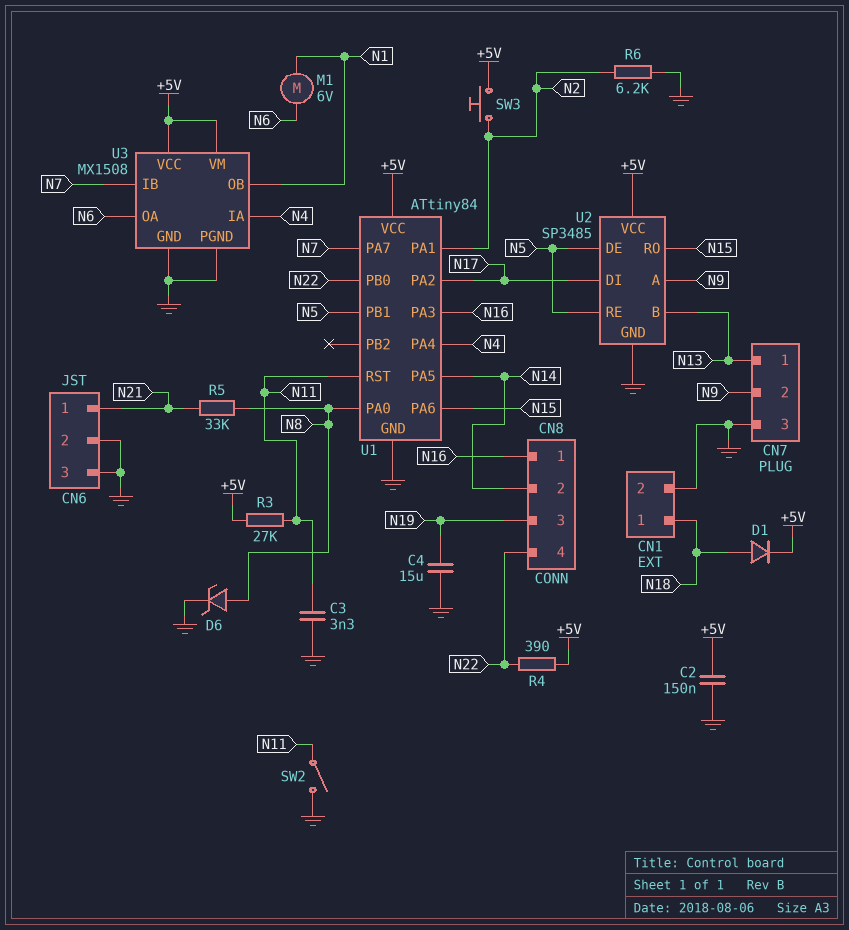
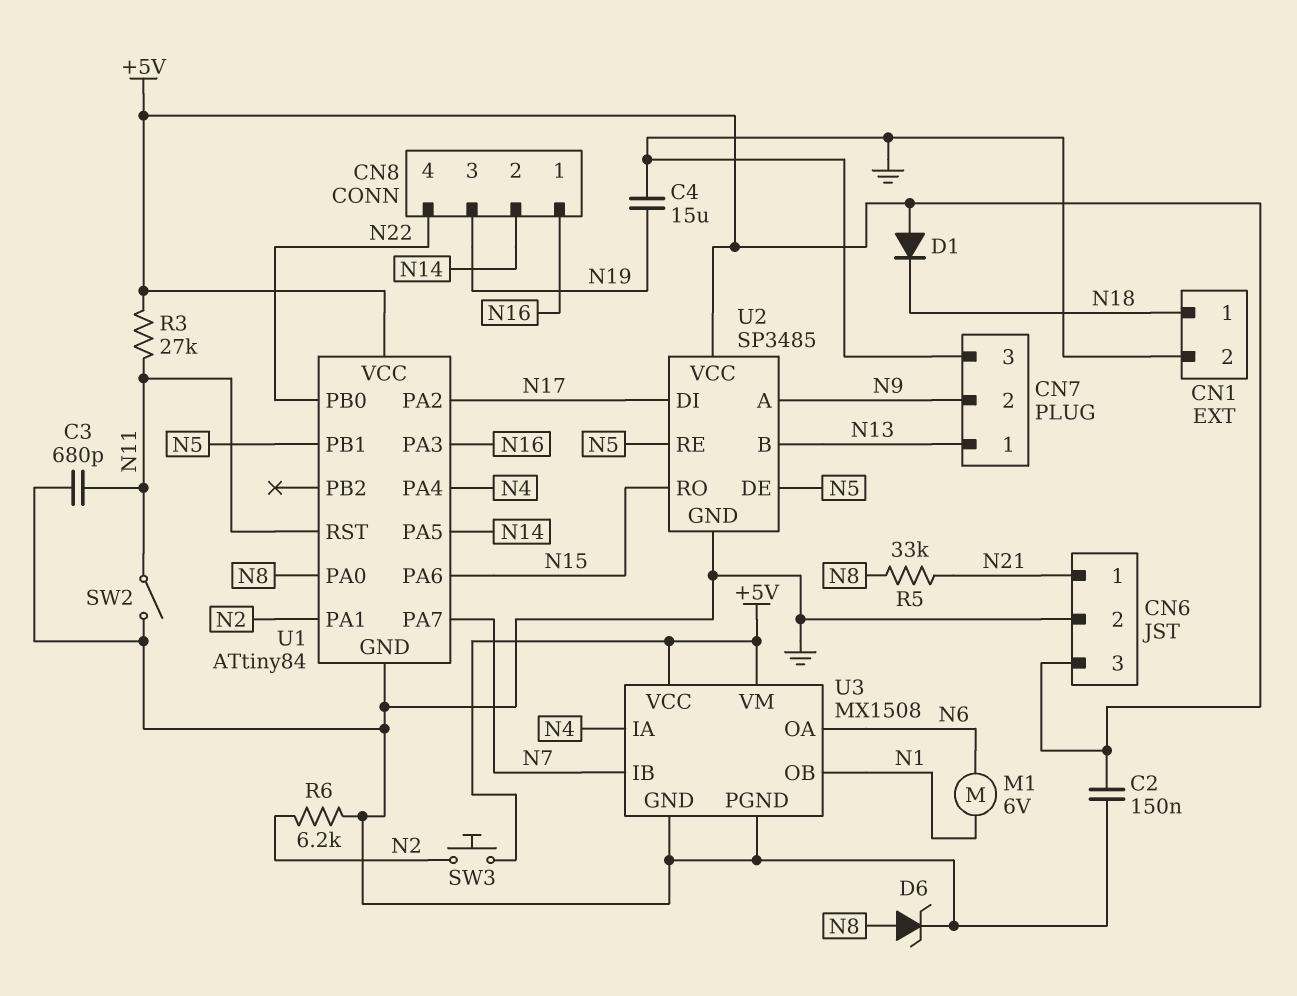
C3: 3.3nF (GND, N11) -> 680pF (GND, N11)
CN6 pin 3: GND -> +5V
D1: diode (A N18, K +5V) -> diode (A +5V, K N18)
R4: 390 (+5V, N22) -> none

